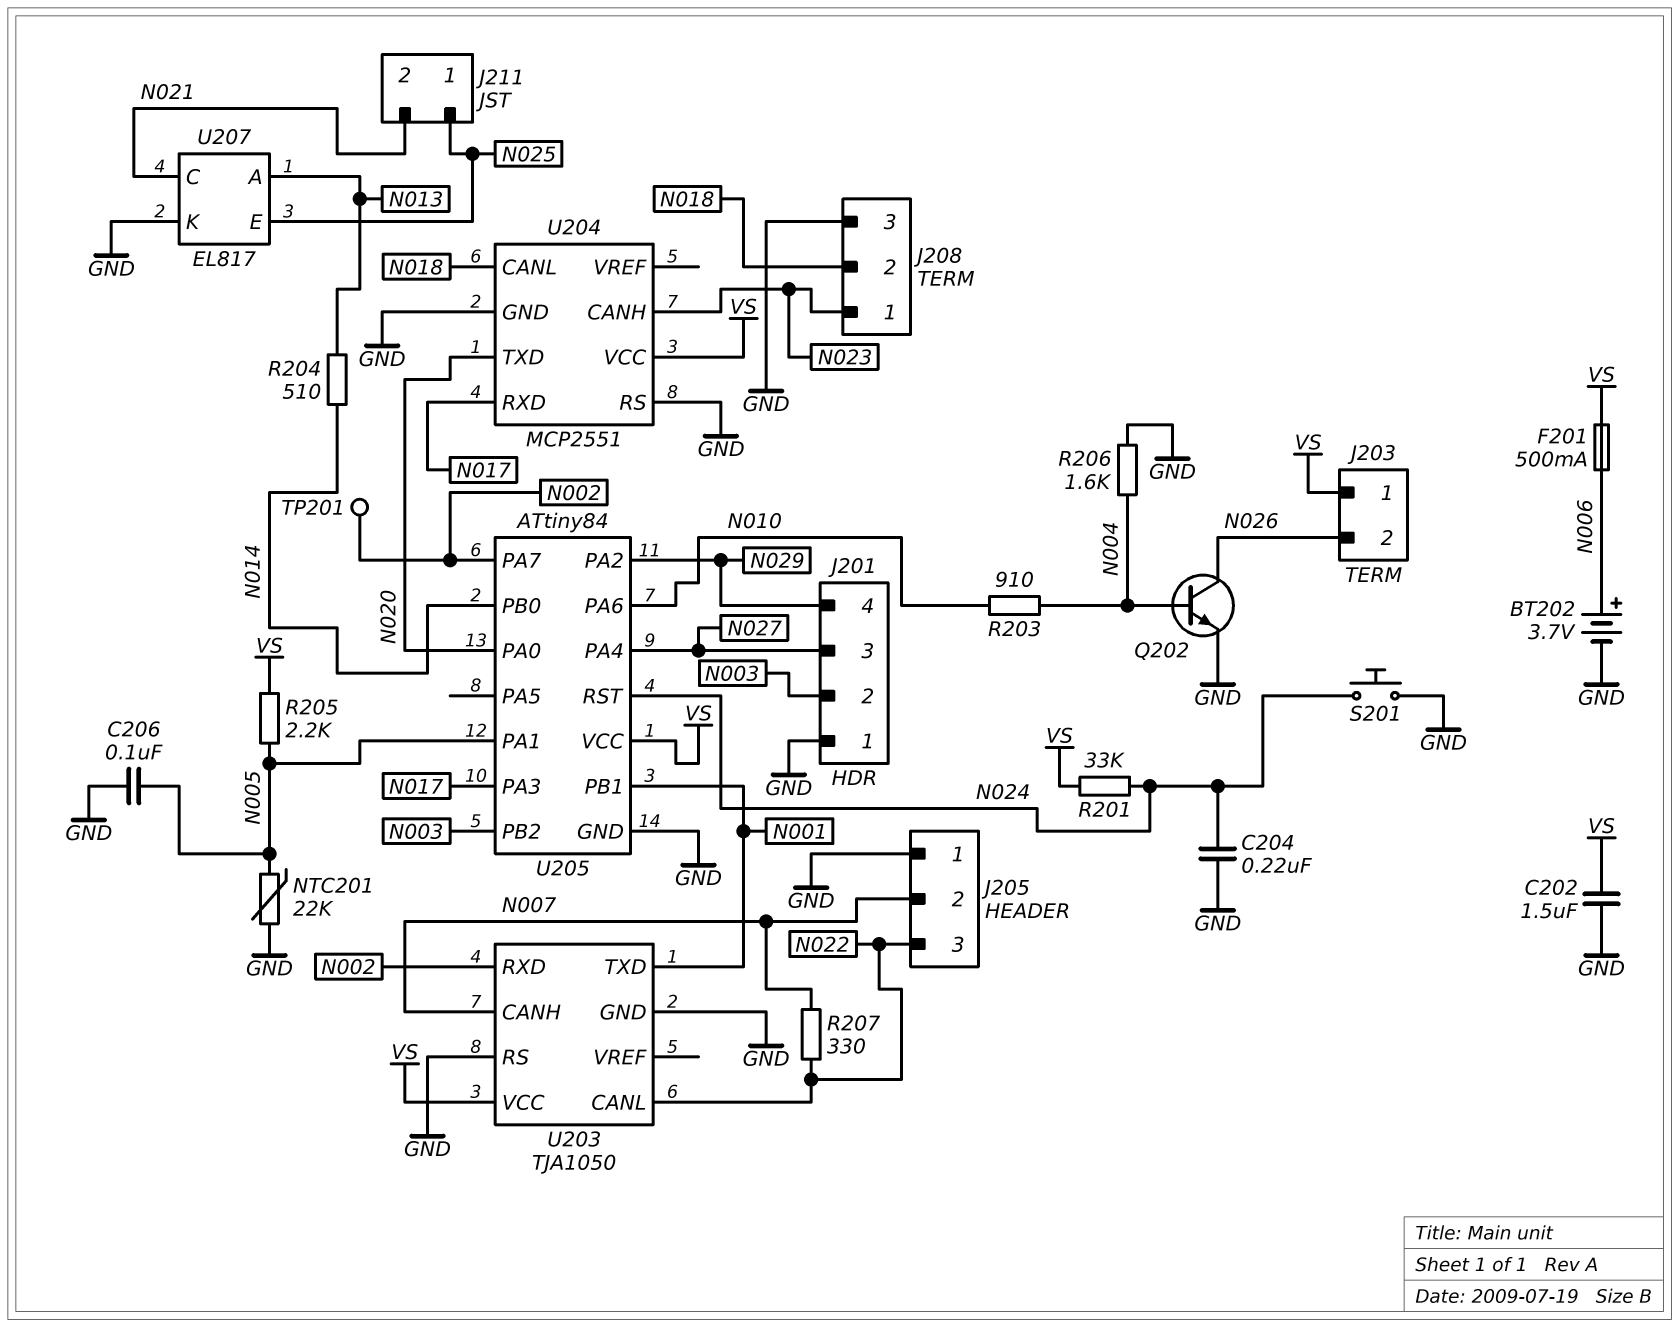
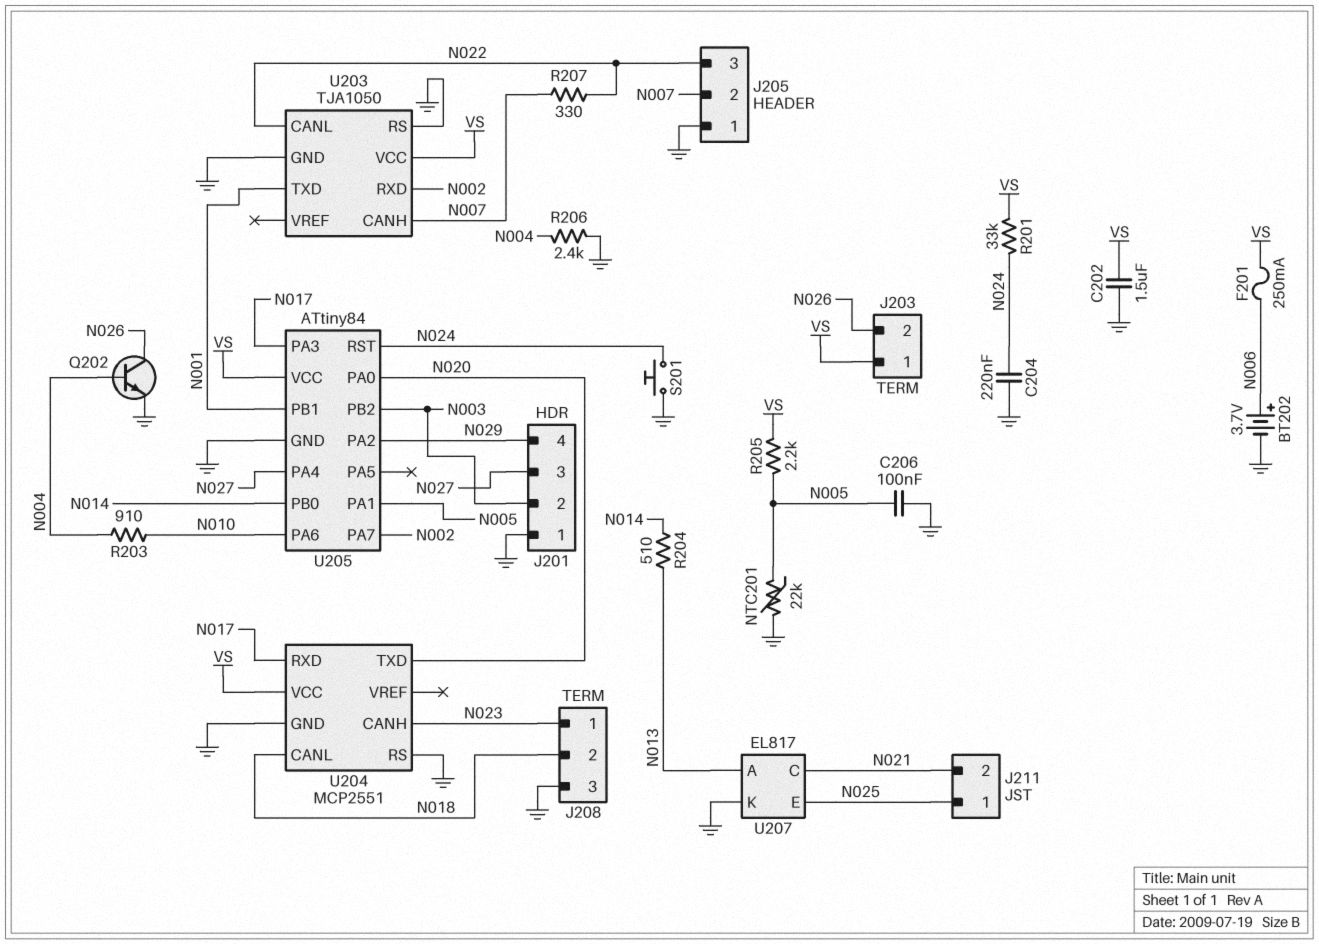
F201: 500mA (N006, VS) -> 250mA (N006, VS)
R206: 1.6k (GND, N004) -> 2.4k (GND, N004)
TP201: test point (N002) -> none

